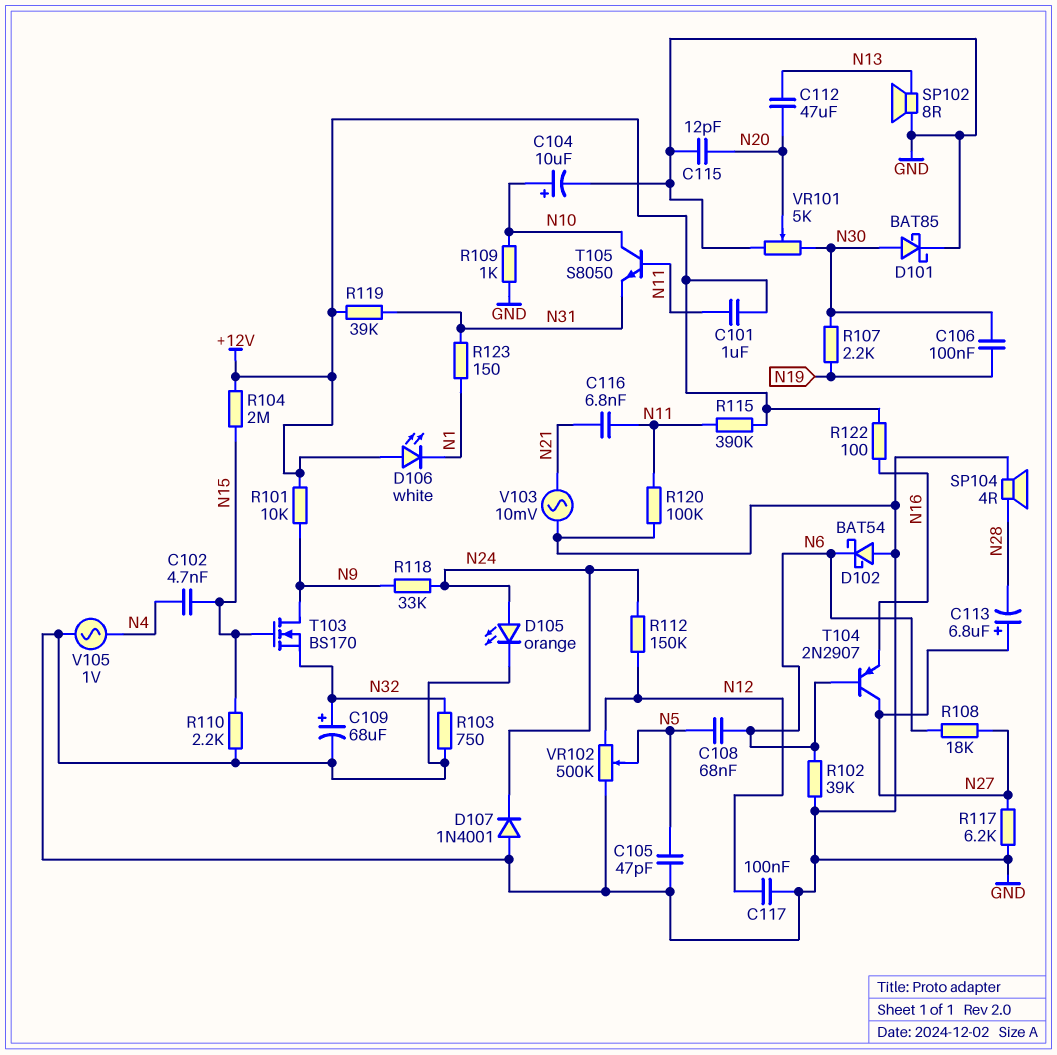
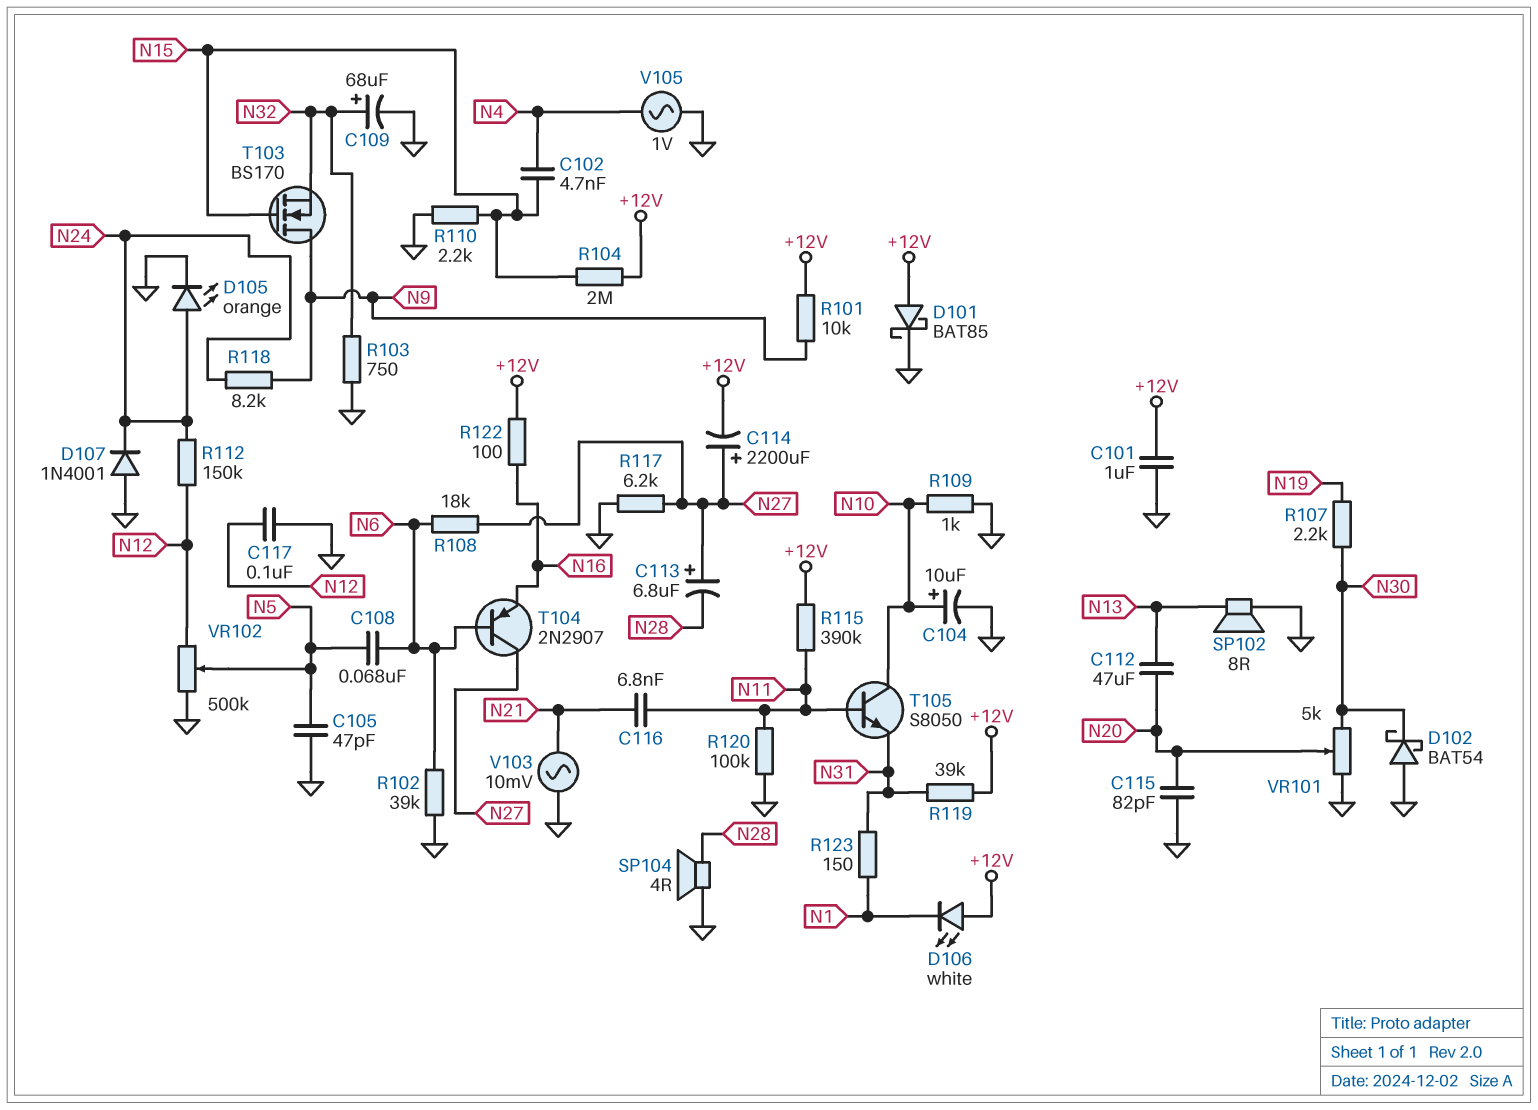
C101: 1uF (+12V, N11) -> 1uF (+12V, GND)
C106: 100nF (N19, N30) -> none
C114: none -> 2200uF (plus N27, minus +12V)
C115: 12pF (GND, N20) -> 82pF (GND, N20)
D101: schottky BAT85 (A N30, K GND) -> schottky BAT85 (A +12V, K GND)
D102: schottky BAT54 (A GND, K N6) -> schottky BAT54 (A GND, K N30)
R118: 33k (N9, N24) -> 8.2k (N9, N24)

